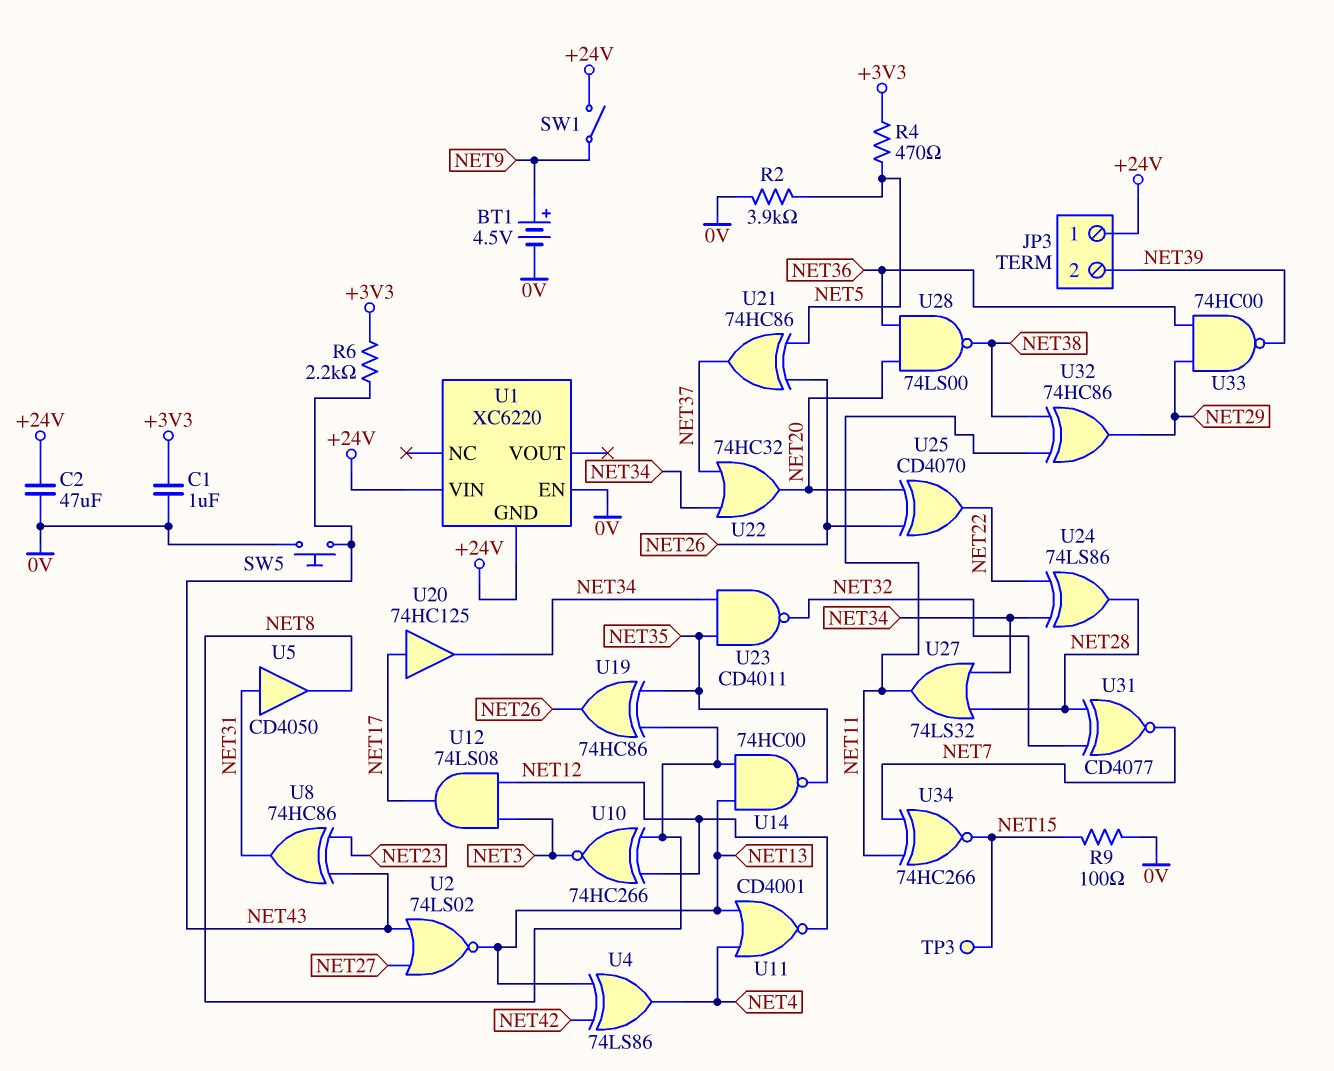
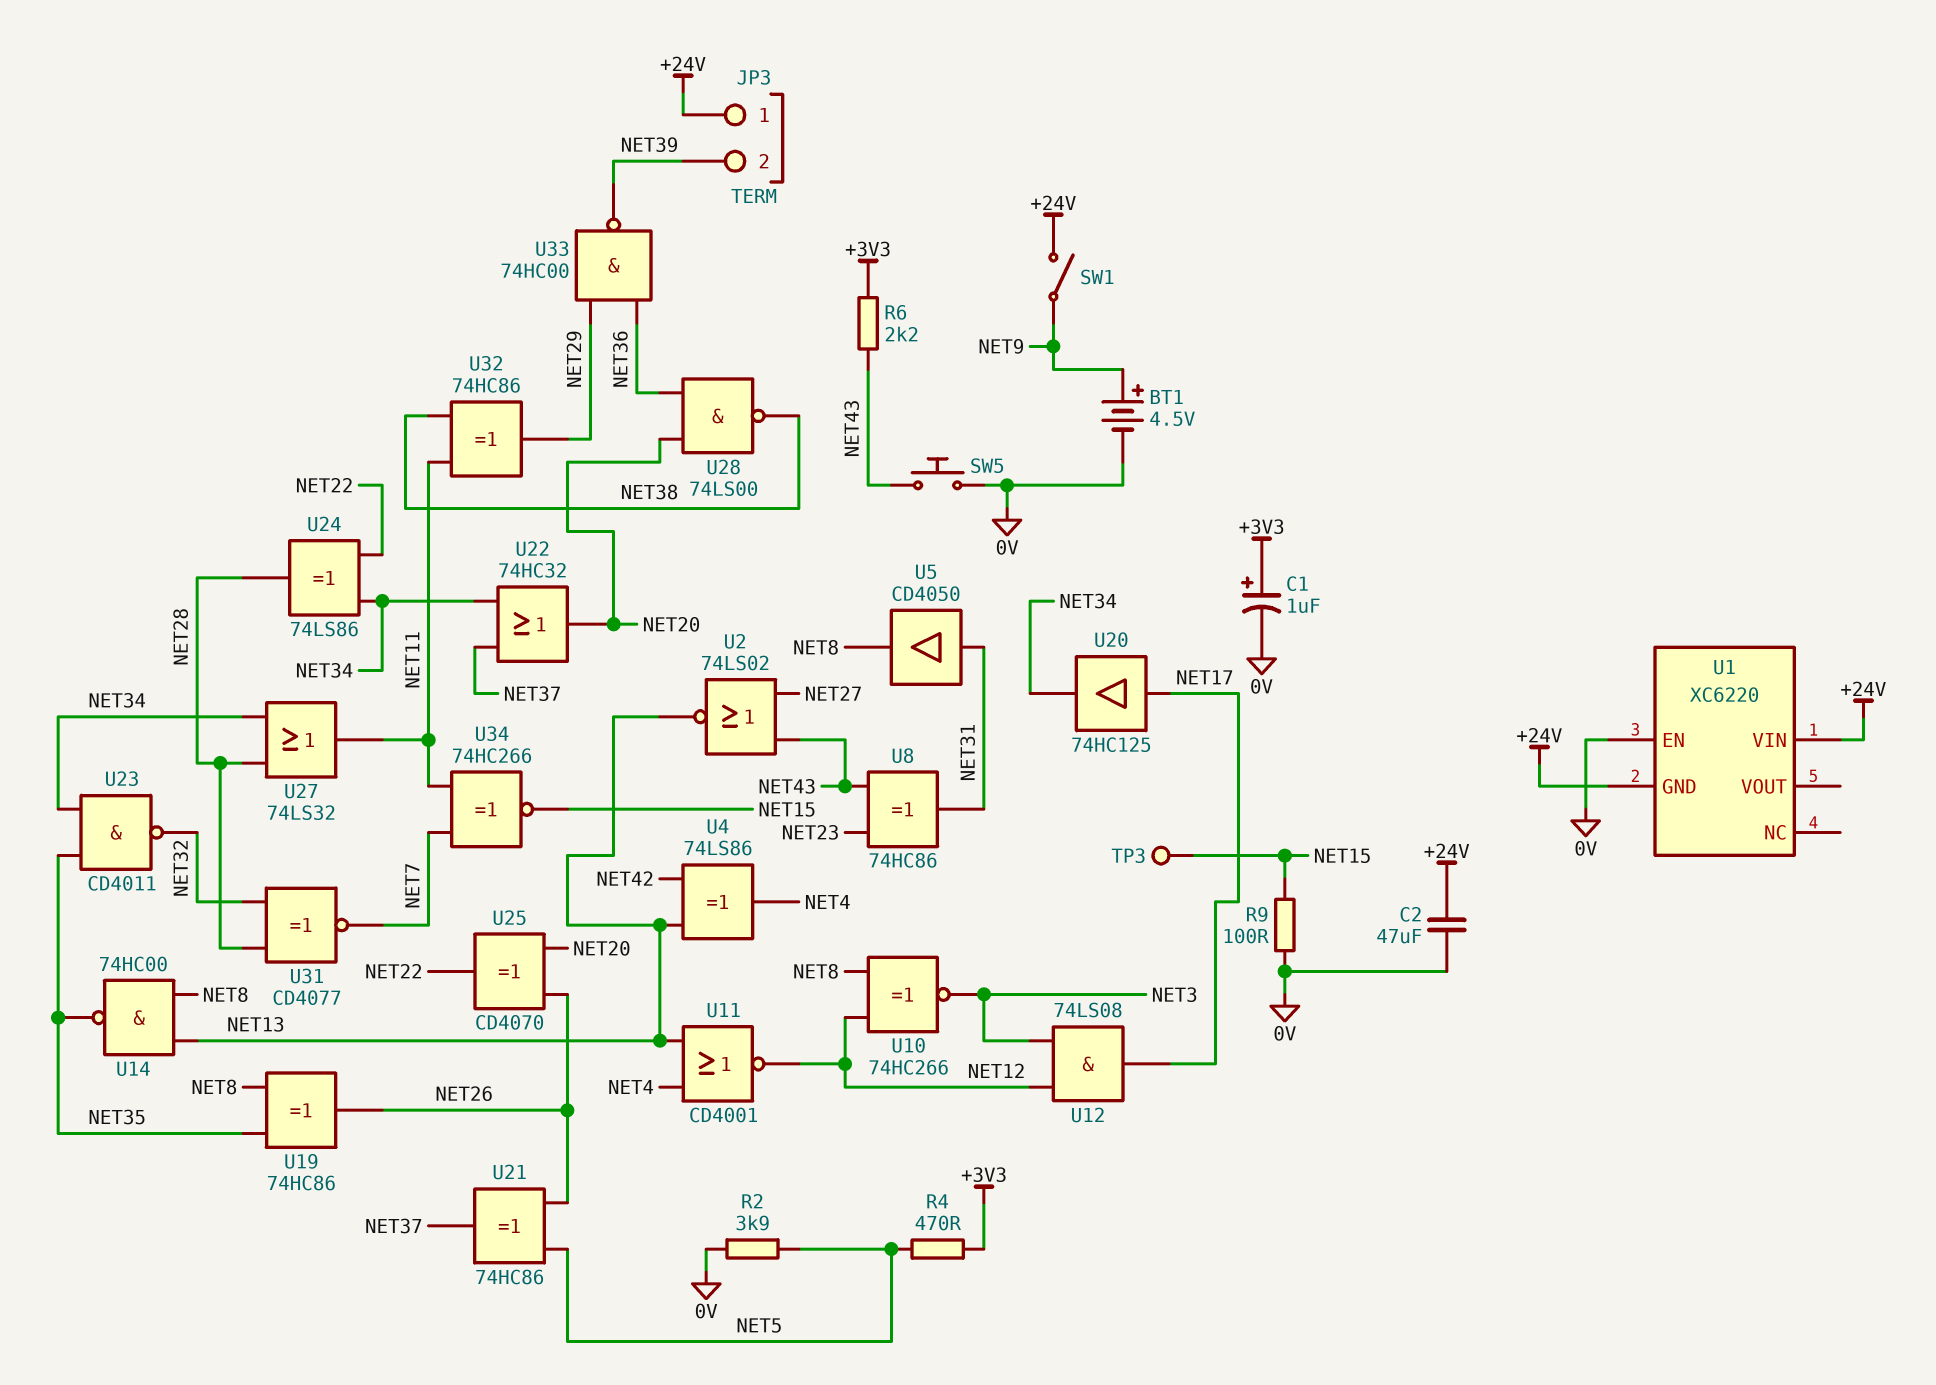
C1: 1uF (+3V3, 0V) -> 1uF (plus +3V3, minus 0V)

